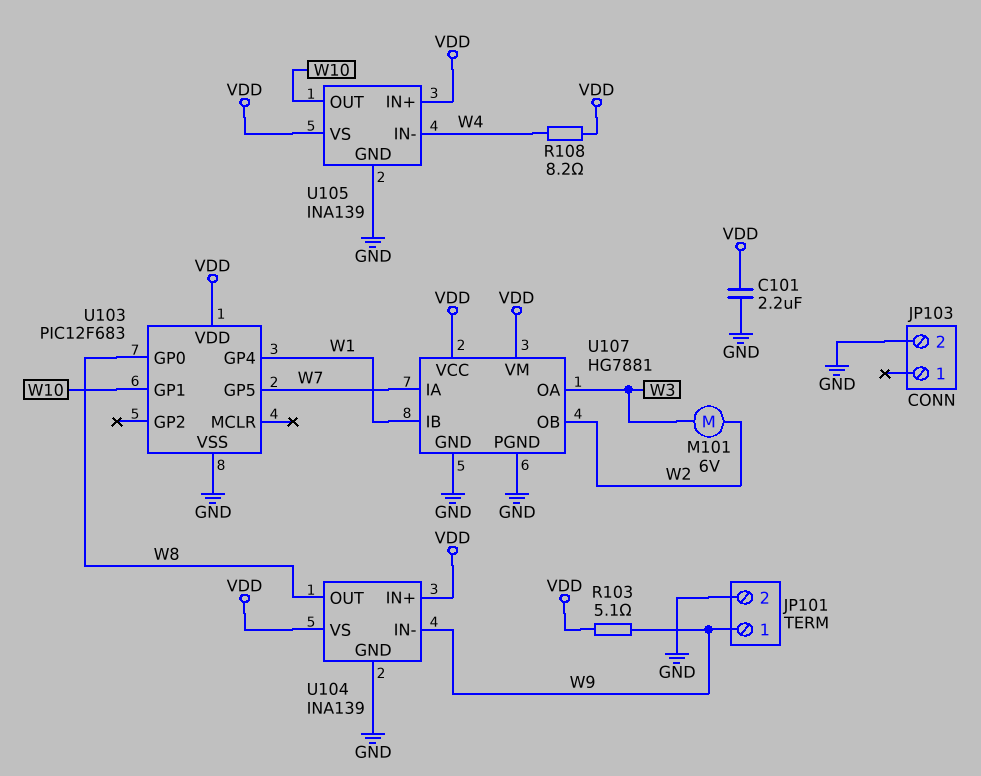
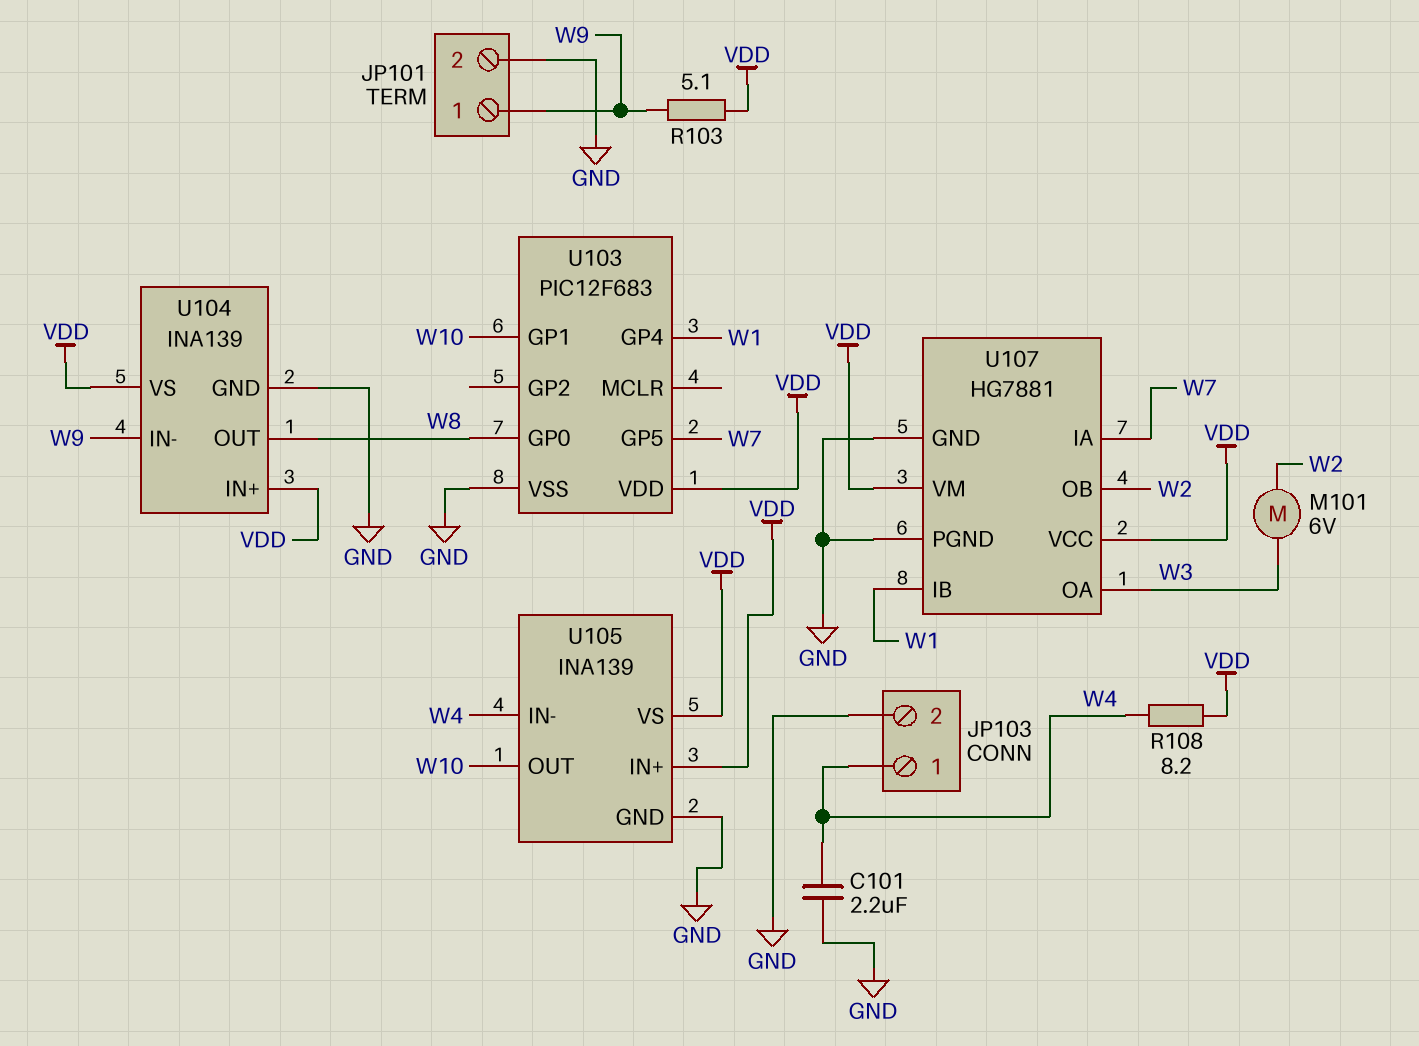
C101: 2.2uF (GND, VDD) -> 2.2uF (GND, W4)
JP103 pin 1: none -> W4

